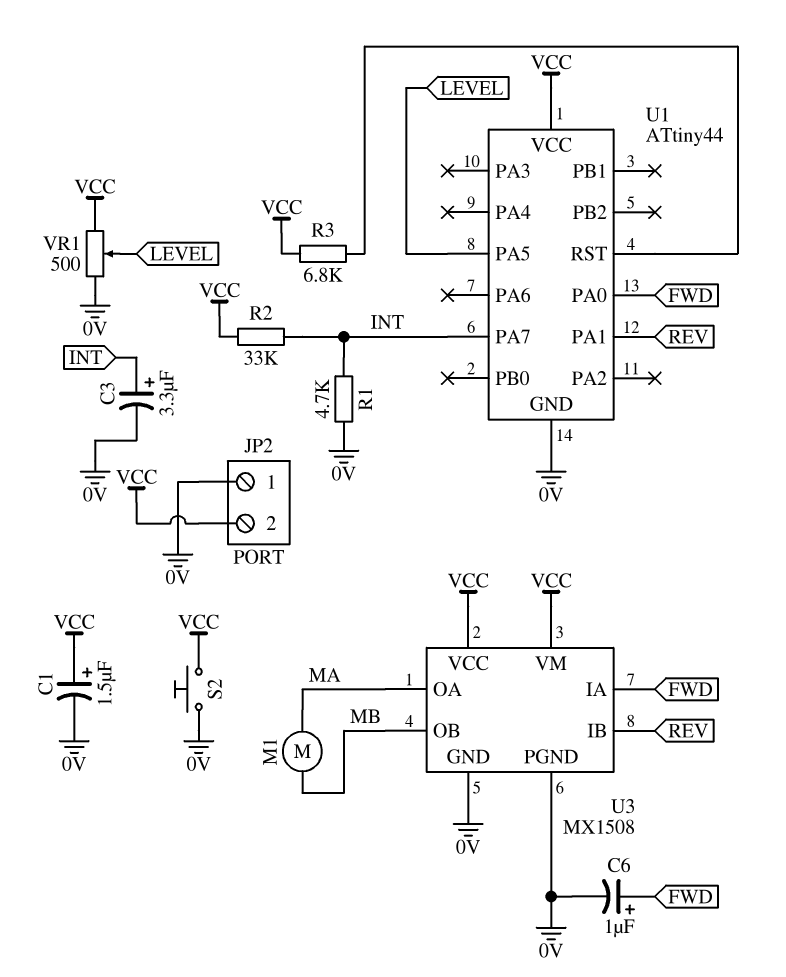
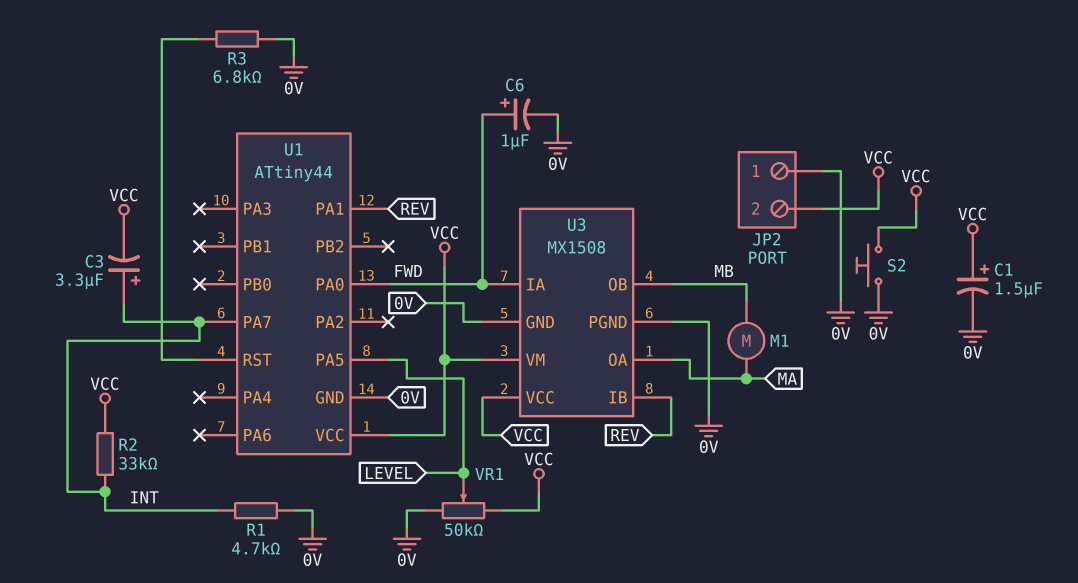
C3: 3.3uF (plus INT, minus 0V) -> 3.3uF (plus INT, minus VCC)
R3: 6.8k (U1/RST, VCC) -> 6.8k (0V, U1/RST)
VR1: 500 (0V, VCC, wiper LEVEL) -> 50k (0V, VCC, wiper LEVEL)

